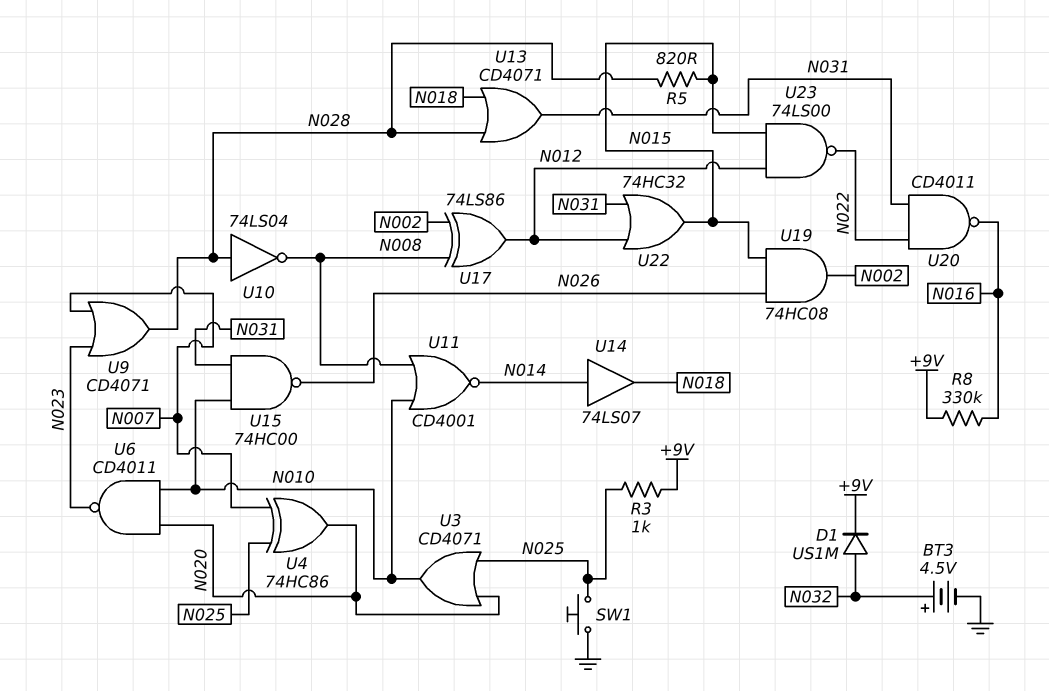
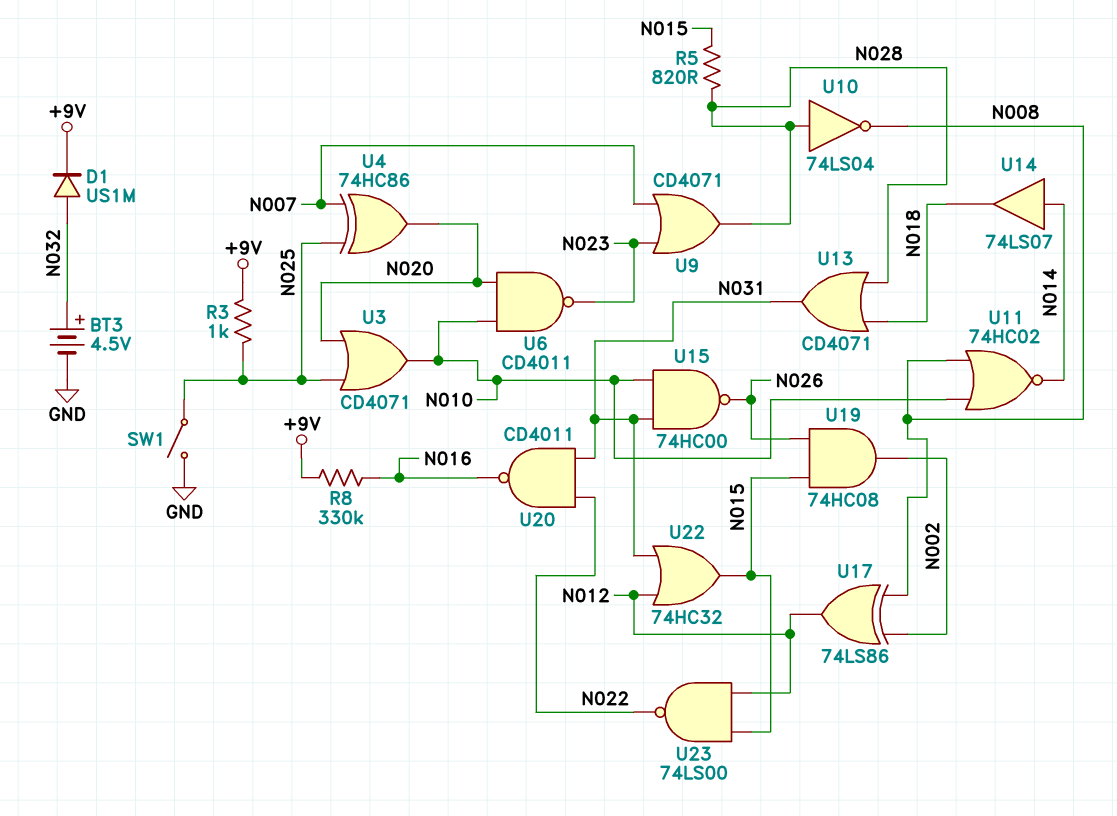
SW1: button (GND, N025) -> switch (GND, N025)
U11: NOR CD4001 (in N008, in N010, out N014) -> NOR 74HC02 (in N008, in N010, out N014)

